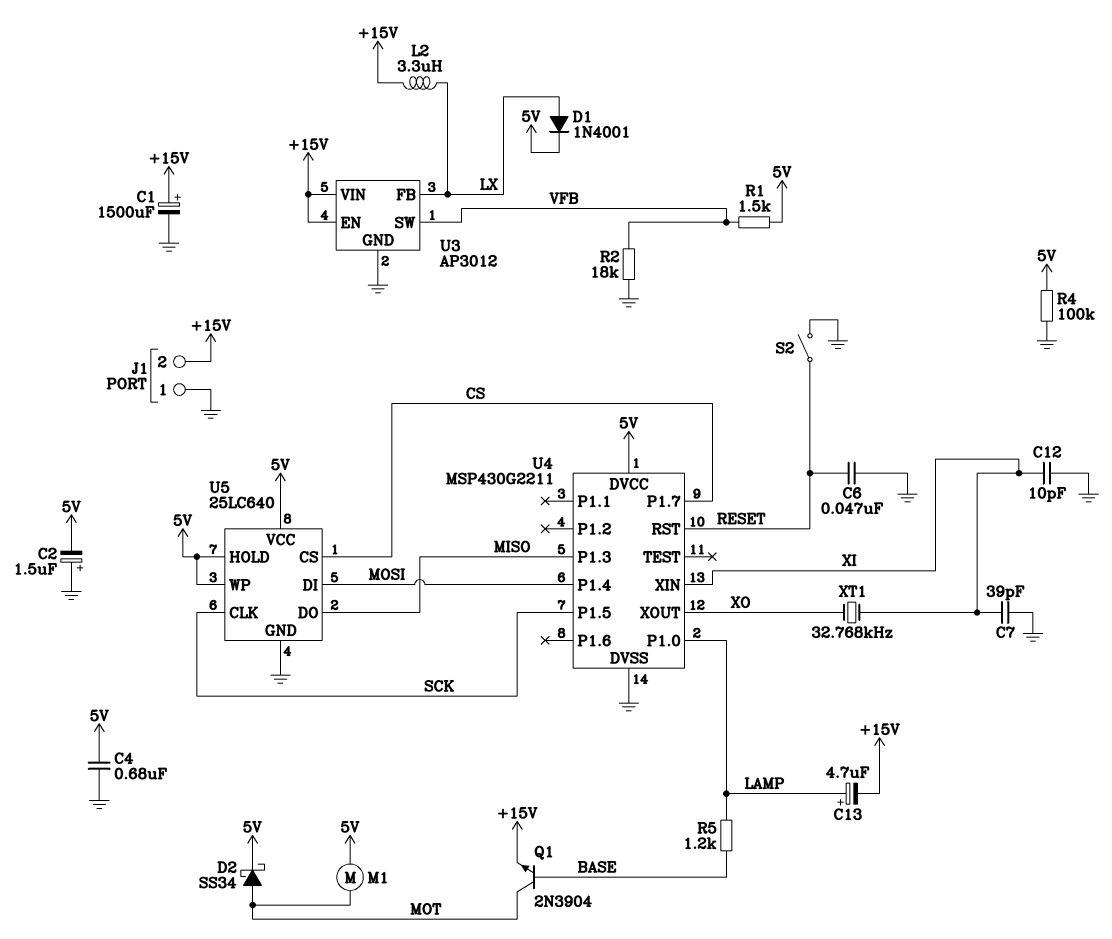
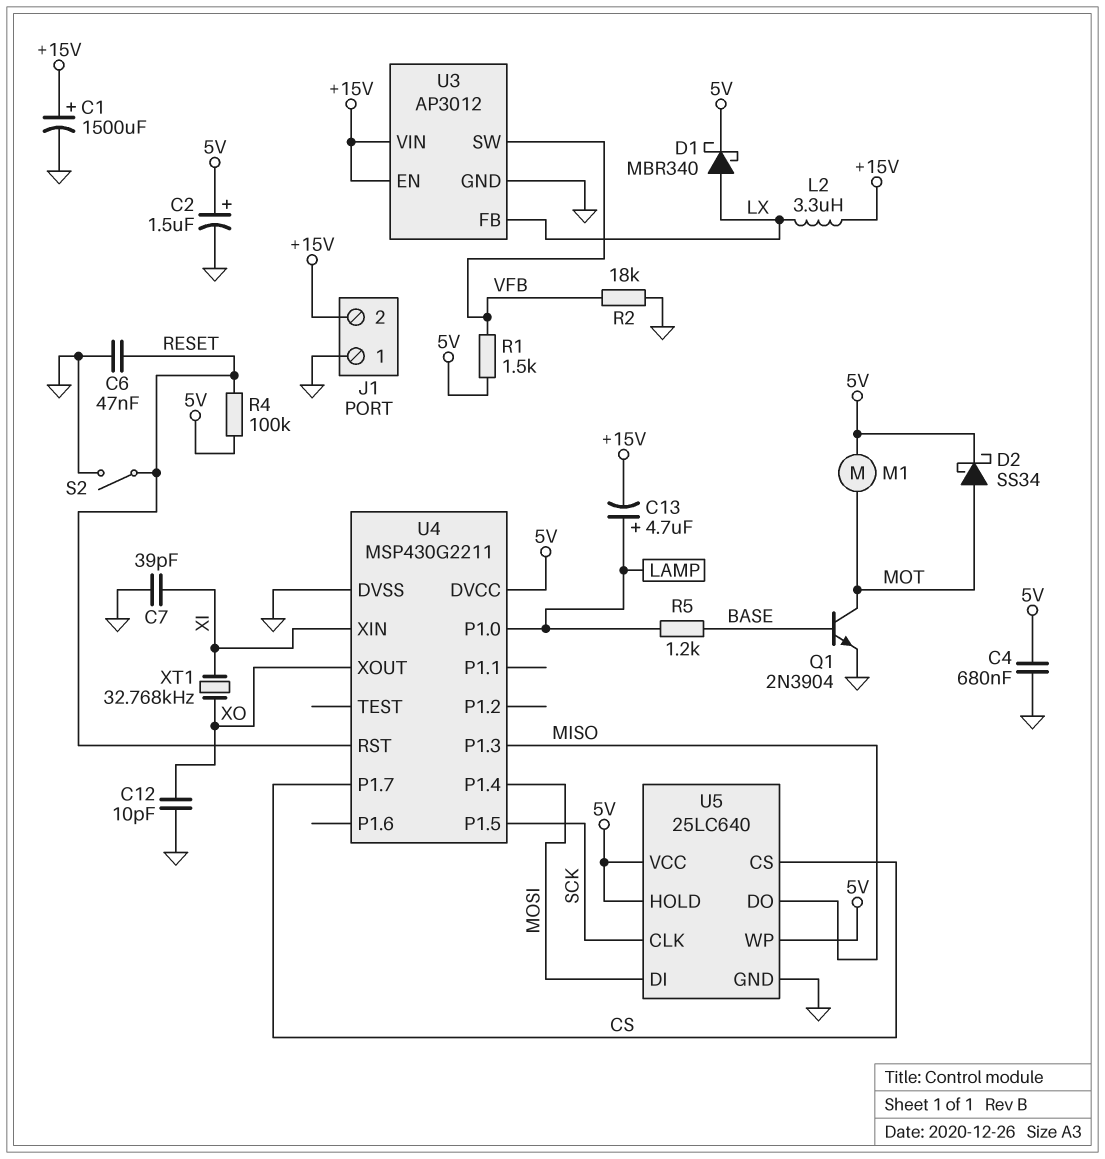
C2: 1.5uF (plus GND, minus 5V) -> 1.5uF (plus 5V, minus GND)
C12: 10pF (GND, XI) -> 10pF (GND, XO)
D1: diode 1N4001 (A LX, K 5V) -> schottky MBR340 (A LX, K 5V)
Q1: NPN 2N3904 (B BASE, C MOT, E +15V) -> NPN 2N3904 (B BASE, C MOT, E GND)
R4: 100k (5V, GND) -> 100k (5V, RESET)

